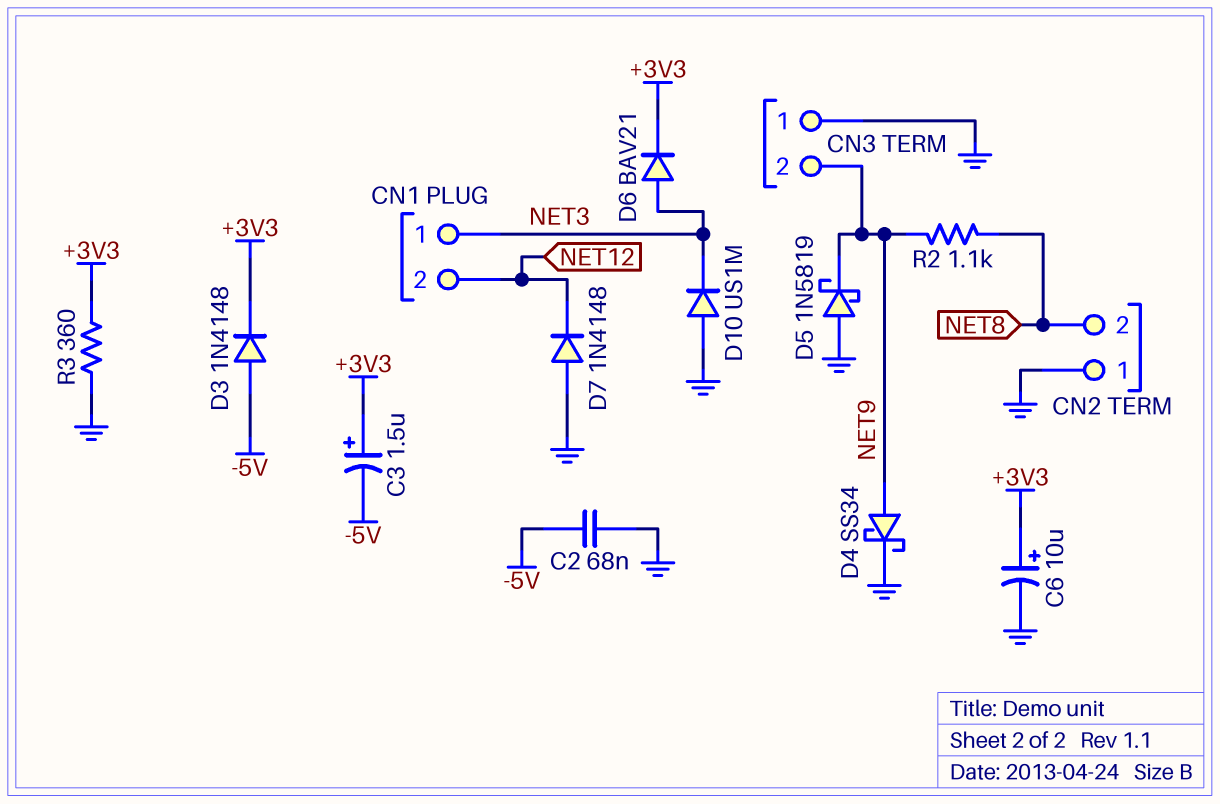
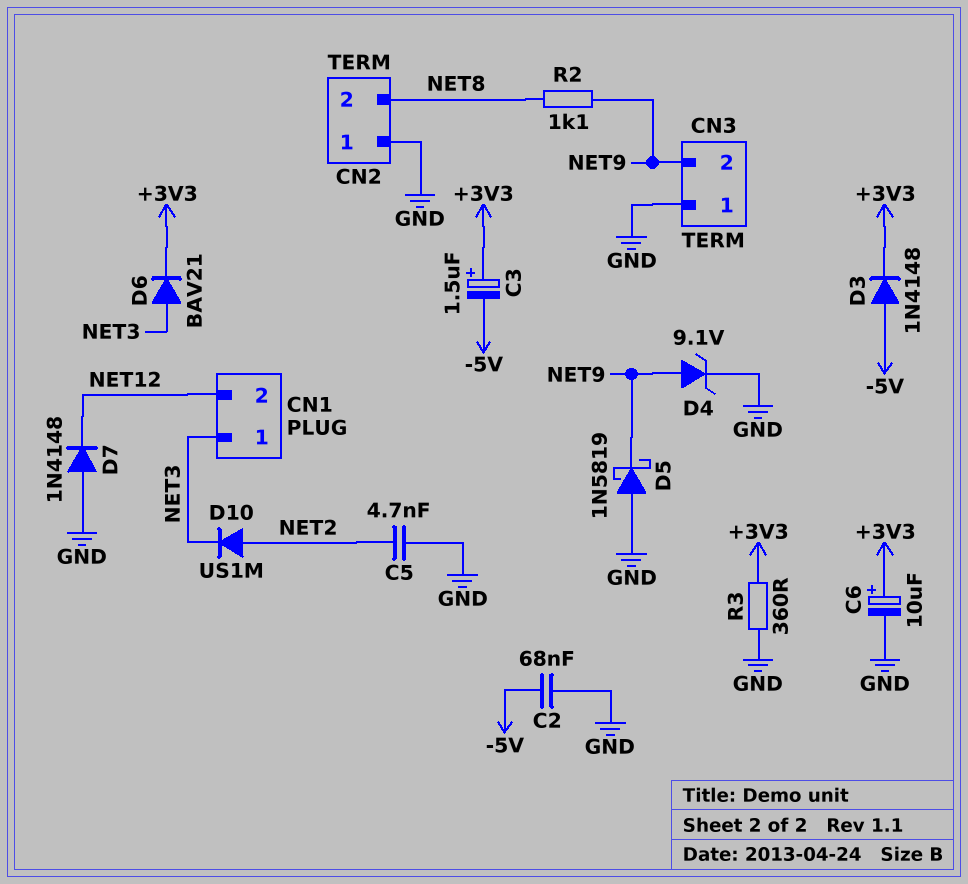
C5: none -> 4.7nF (GND, NET2)
D4: schottky SS34 (A NET9, K GND) -> zener 9.1V (A NET9, K GND)
D10: diode US1M (A GND, K NET3) -> diode US1M (A NET2, K NET3)

